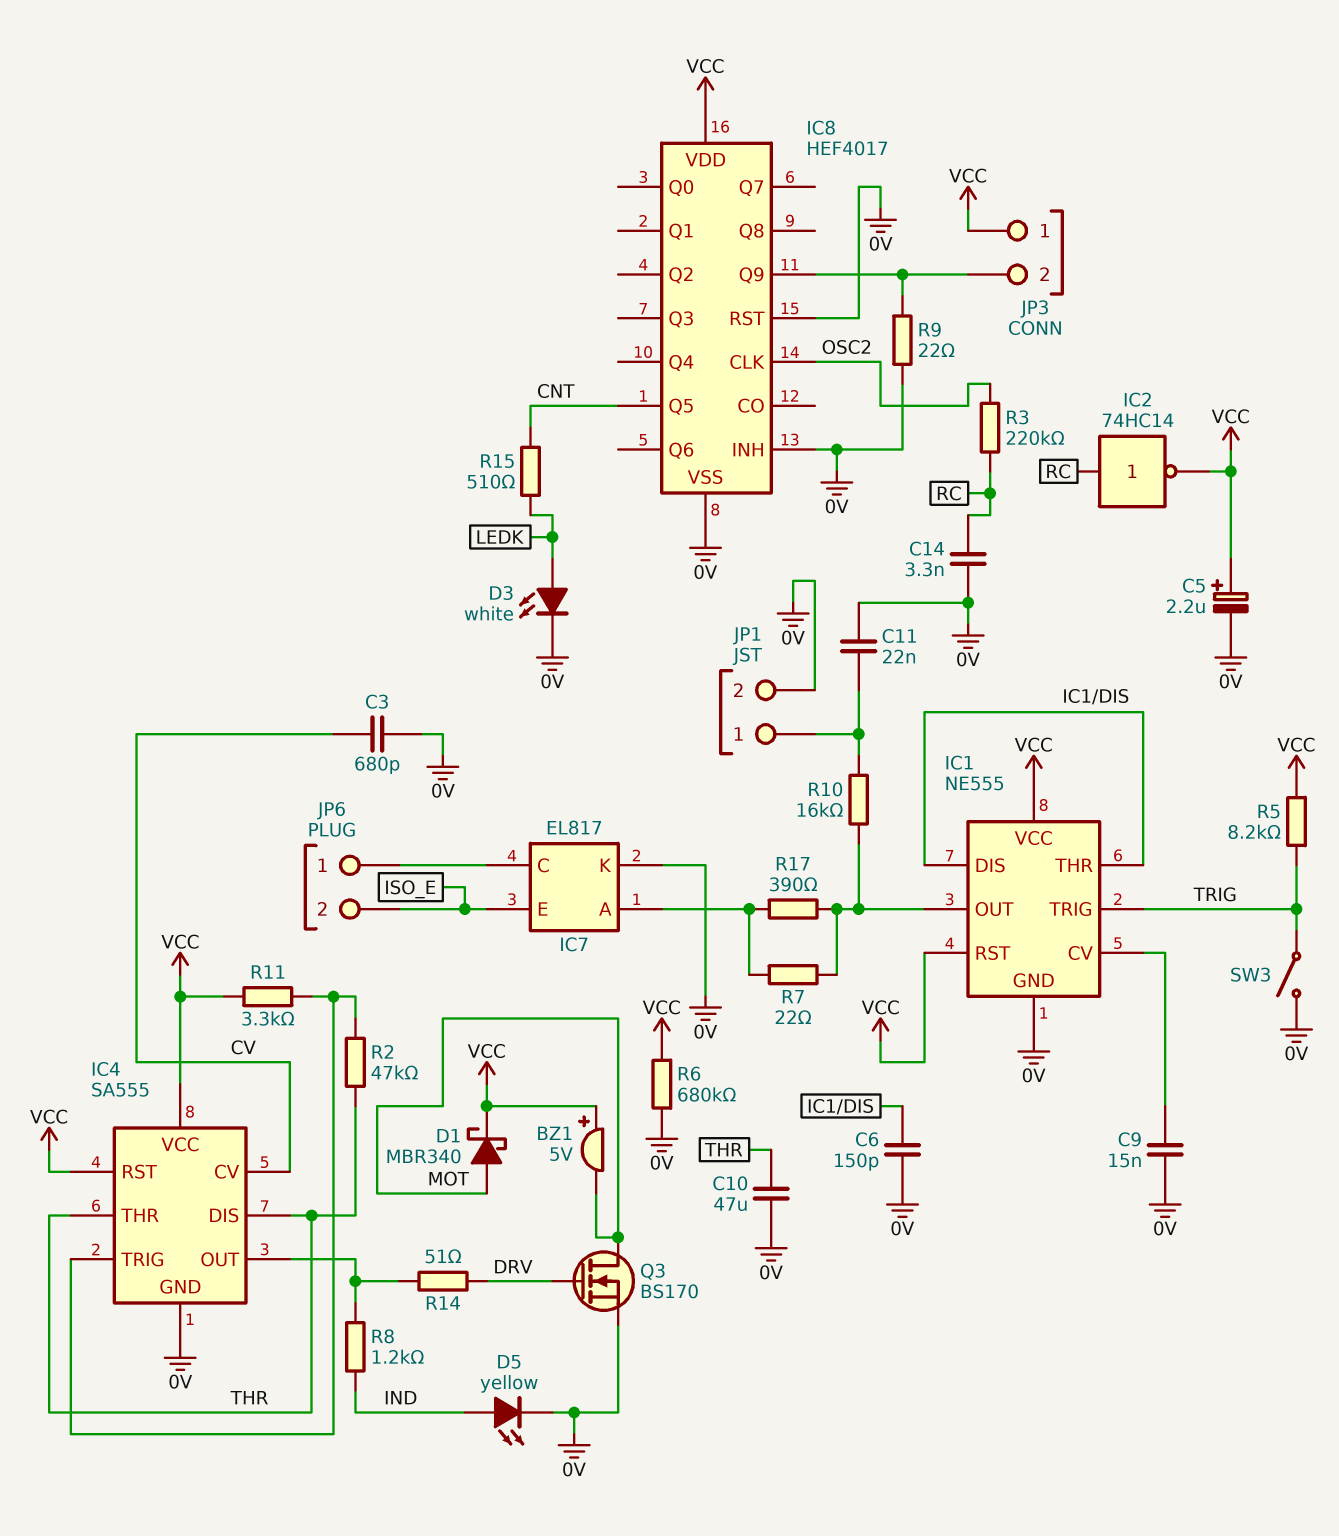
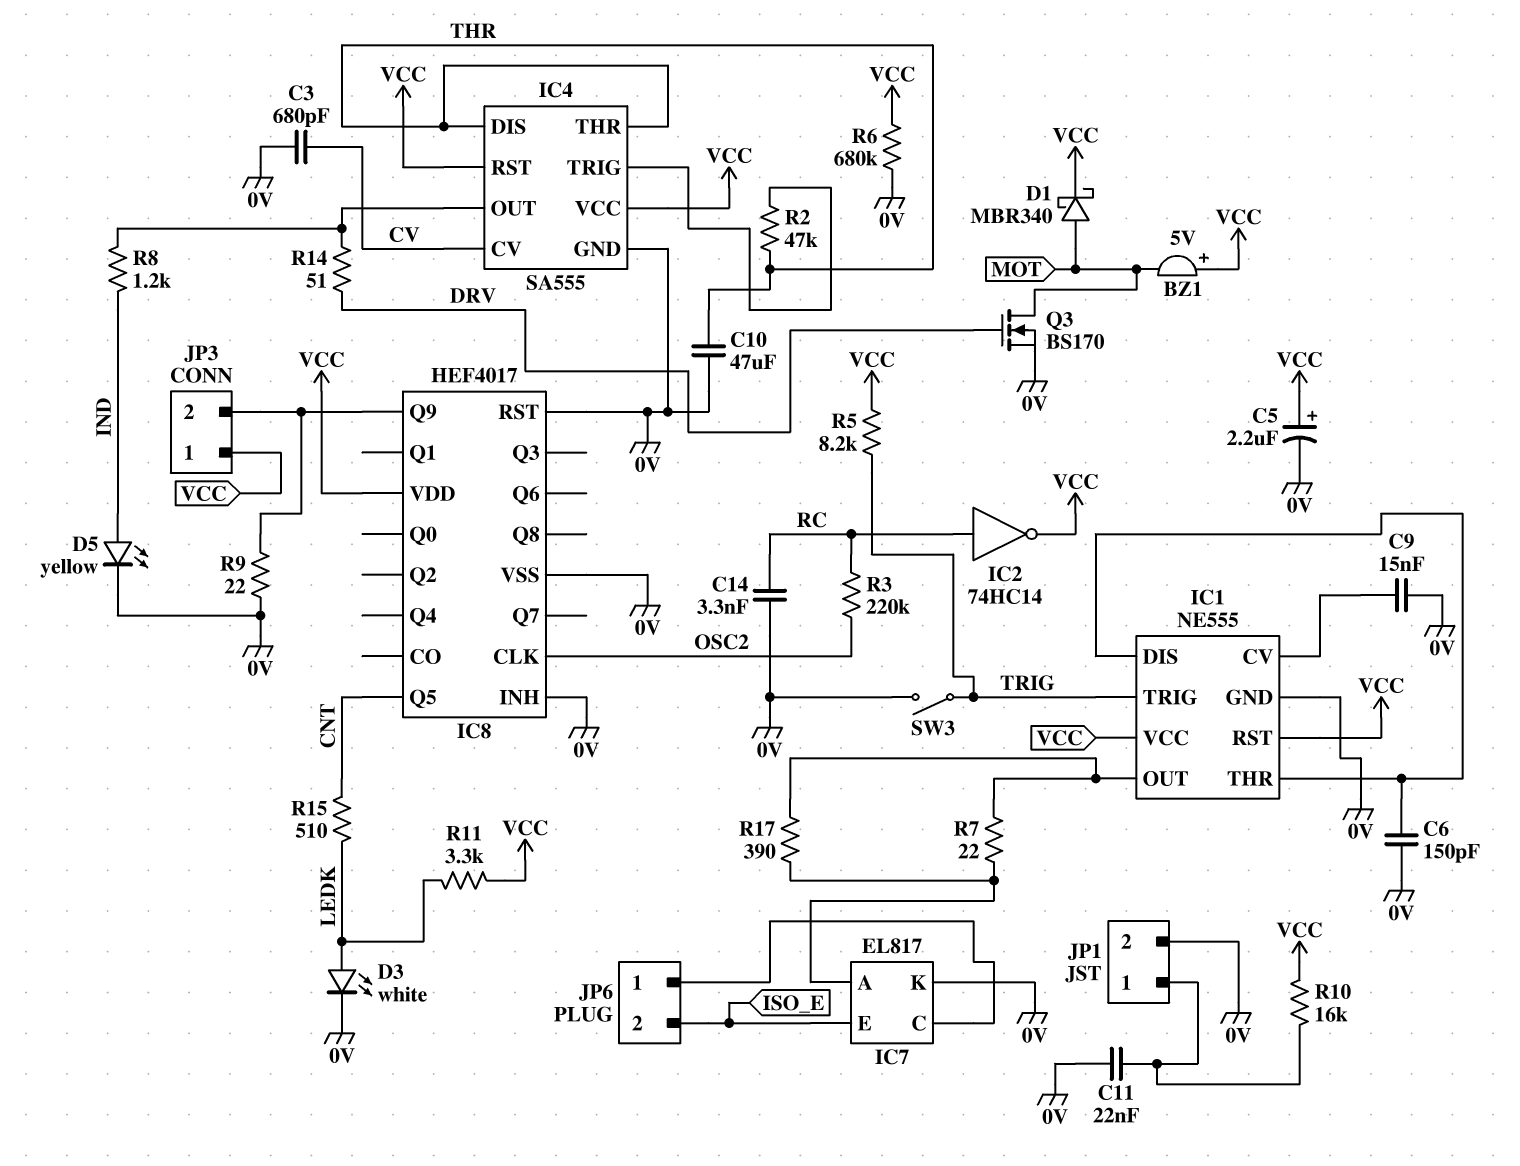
R10: 16k (IC1/OUT, JP1/1) -> 16k (JP1/1, VCC)
R11: 3.3k (IC4/TRIG, VCC) -> 3.3k (LEDK, VCC)

